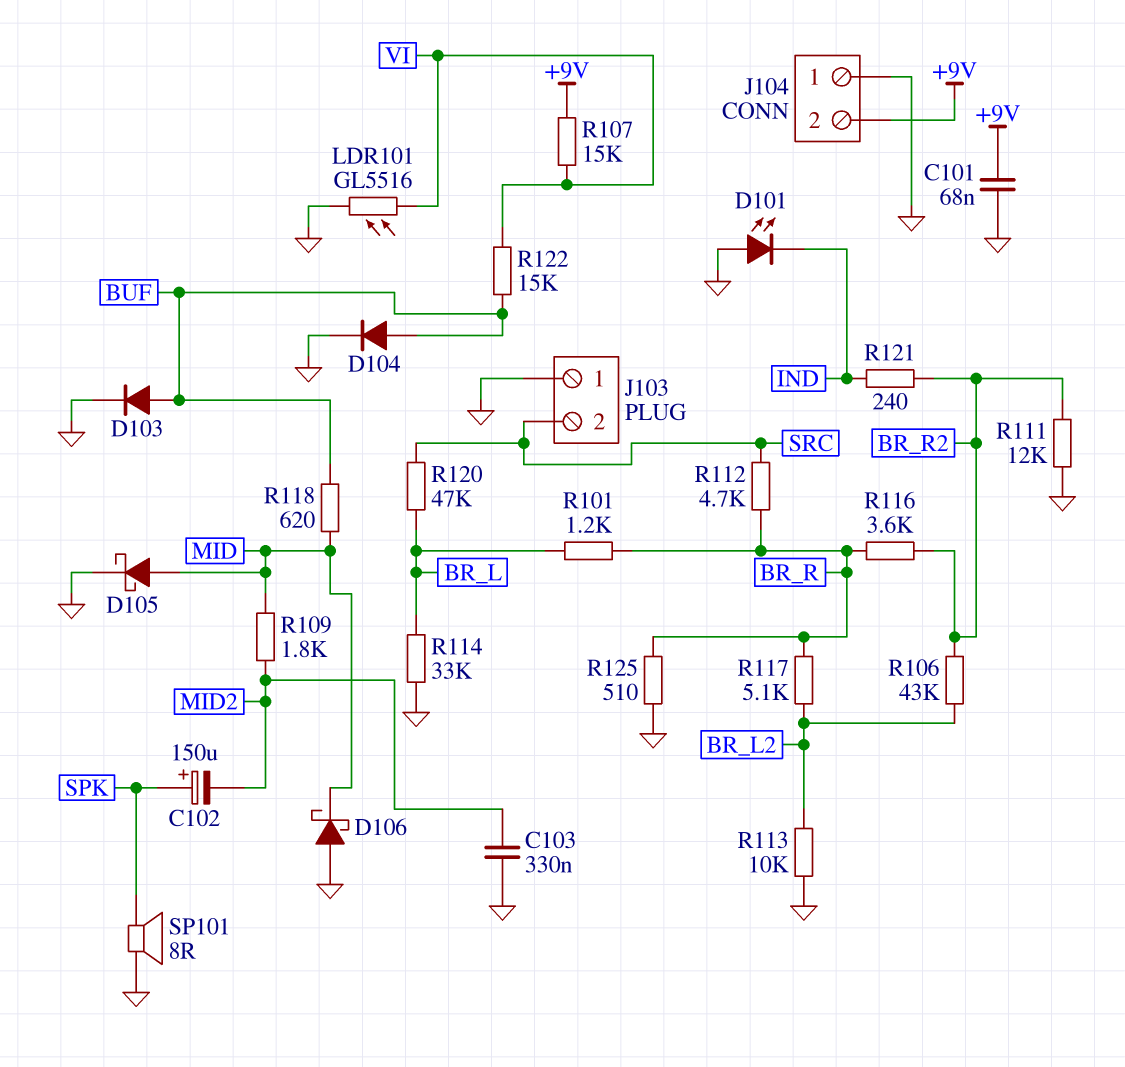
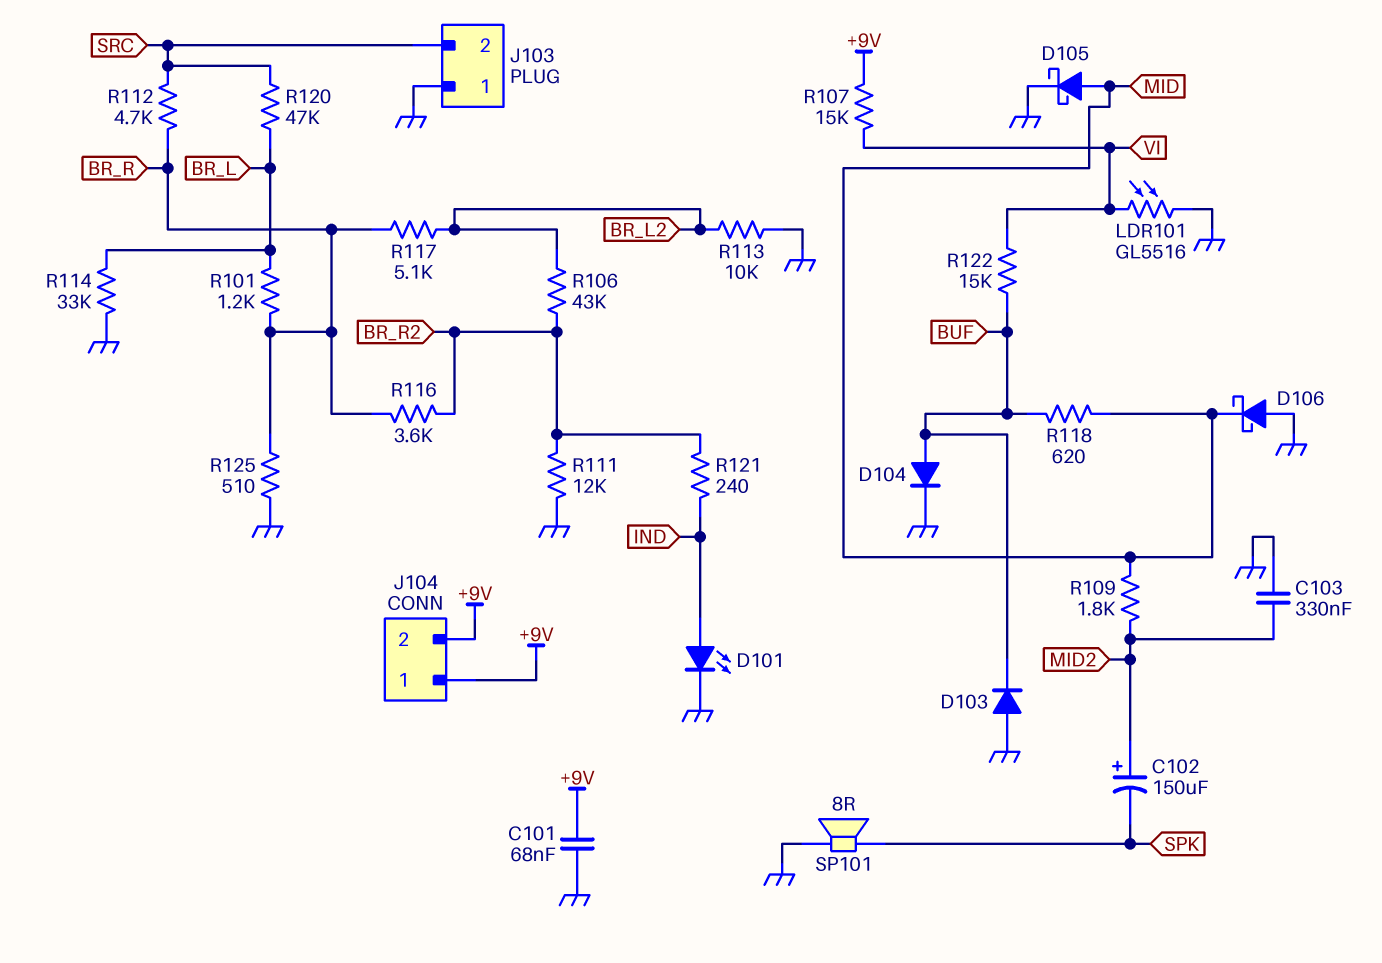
C102: 150uF (plus SPK, minus MID2) -> 150uF (plus MID2, minus SPK)
D101: LED (A GND, K IND) -> LED (A IND, K GND)
D103: diode (A BUF, K GND) -> diode (A GND, K BUF)
J104 pin 1: GND -> +9V

